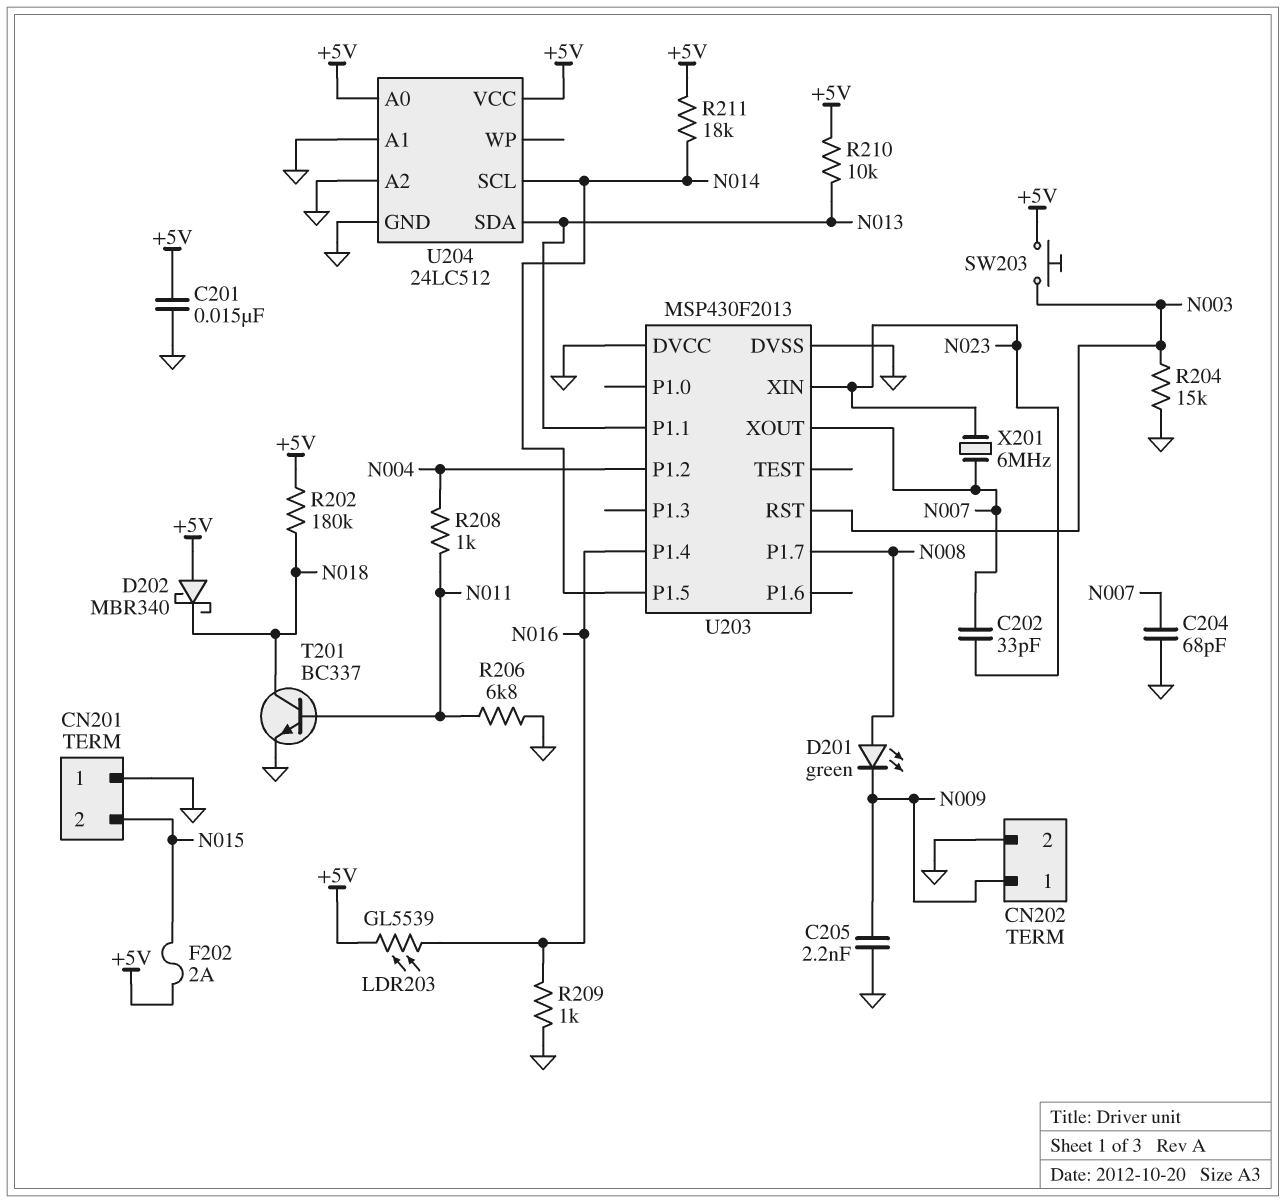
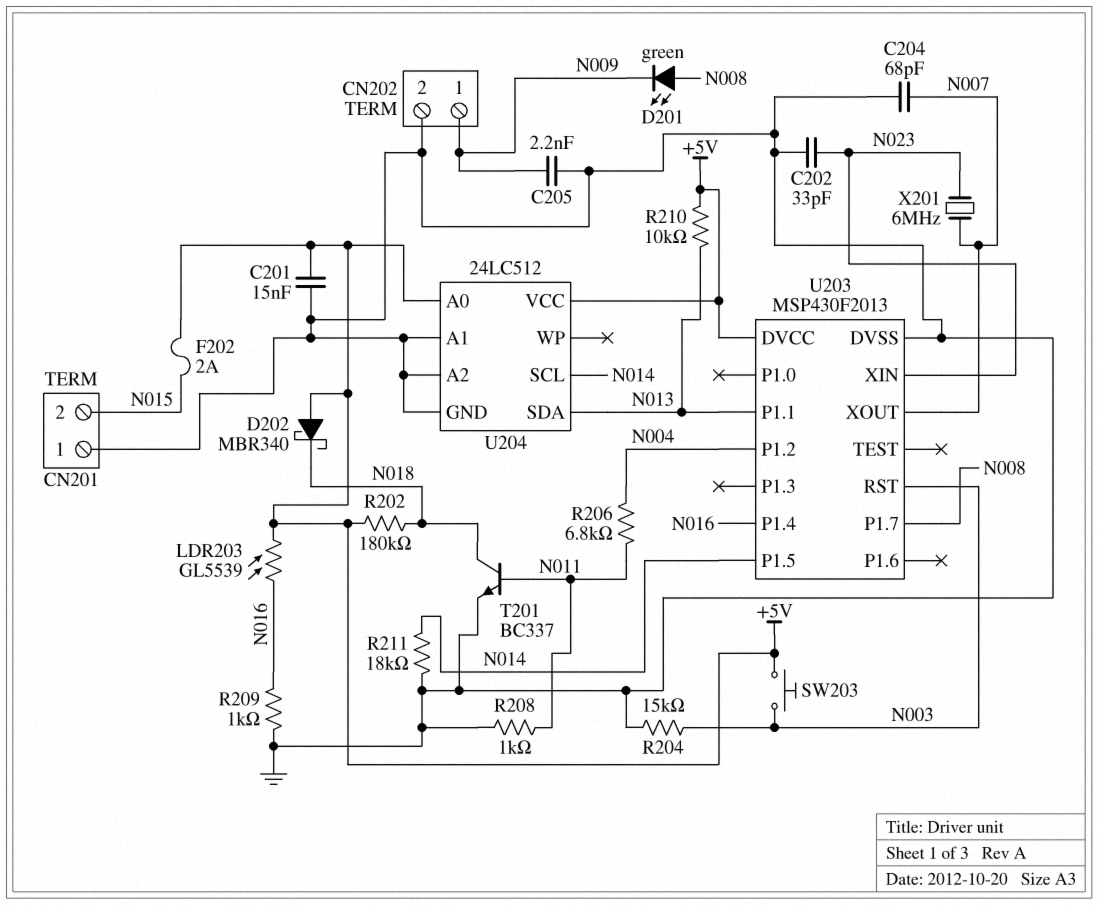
C202: 33pF (N007, N023) -> 33pF (GND, N023)
R206: 6.8k (GND, N011) -> 6.8k (N004, N011)
R208: 1k (N004, N011) -> 1k (GND, N011)
R211: 18k (+5V, N014) -> 18k (GND, N014)
U203 pin DVCC: GND -> +5V

